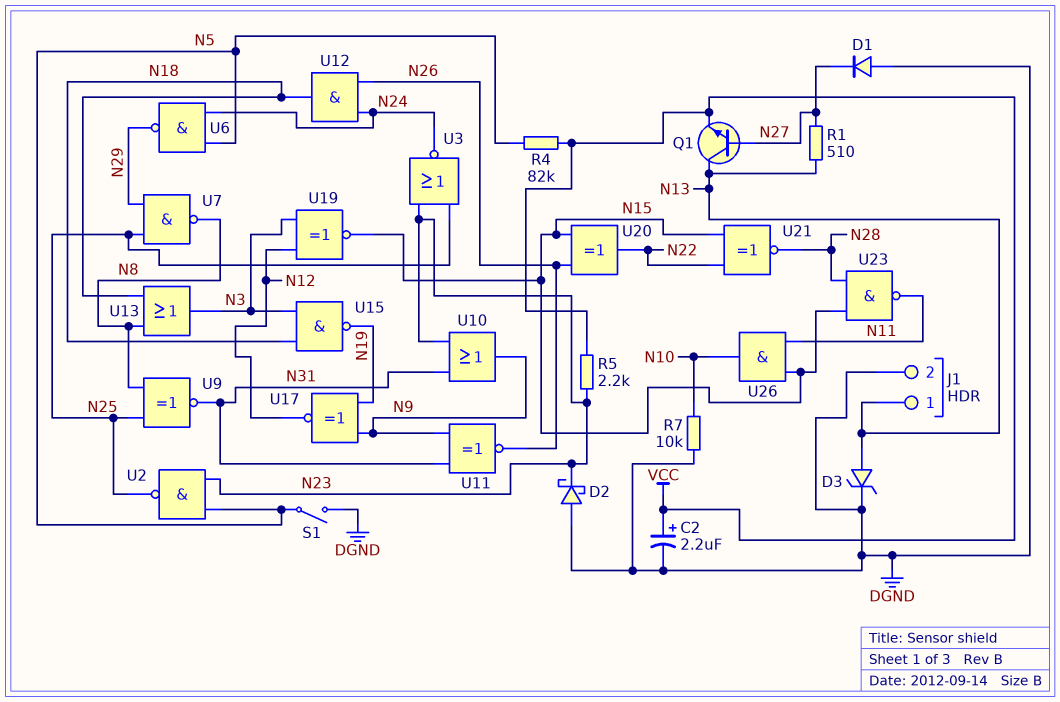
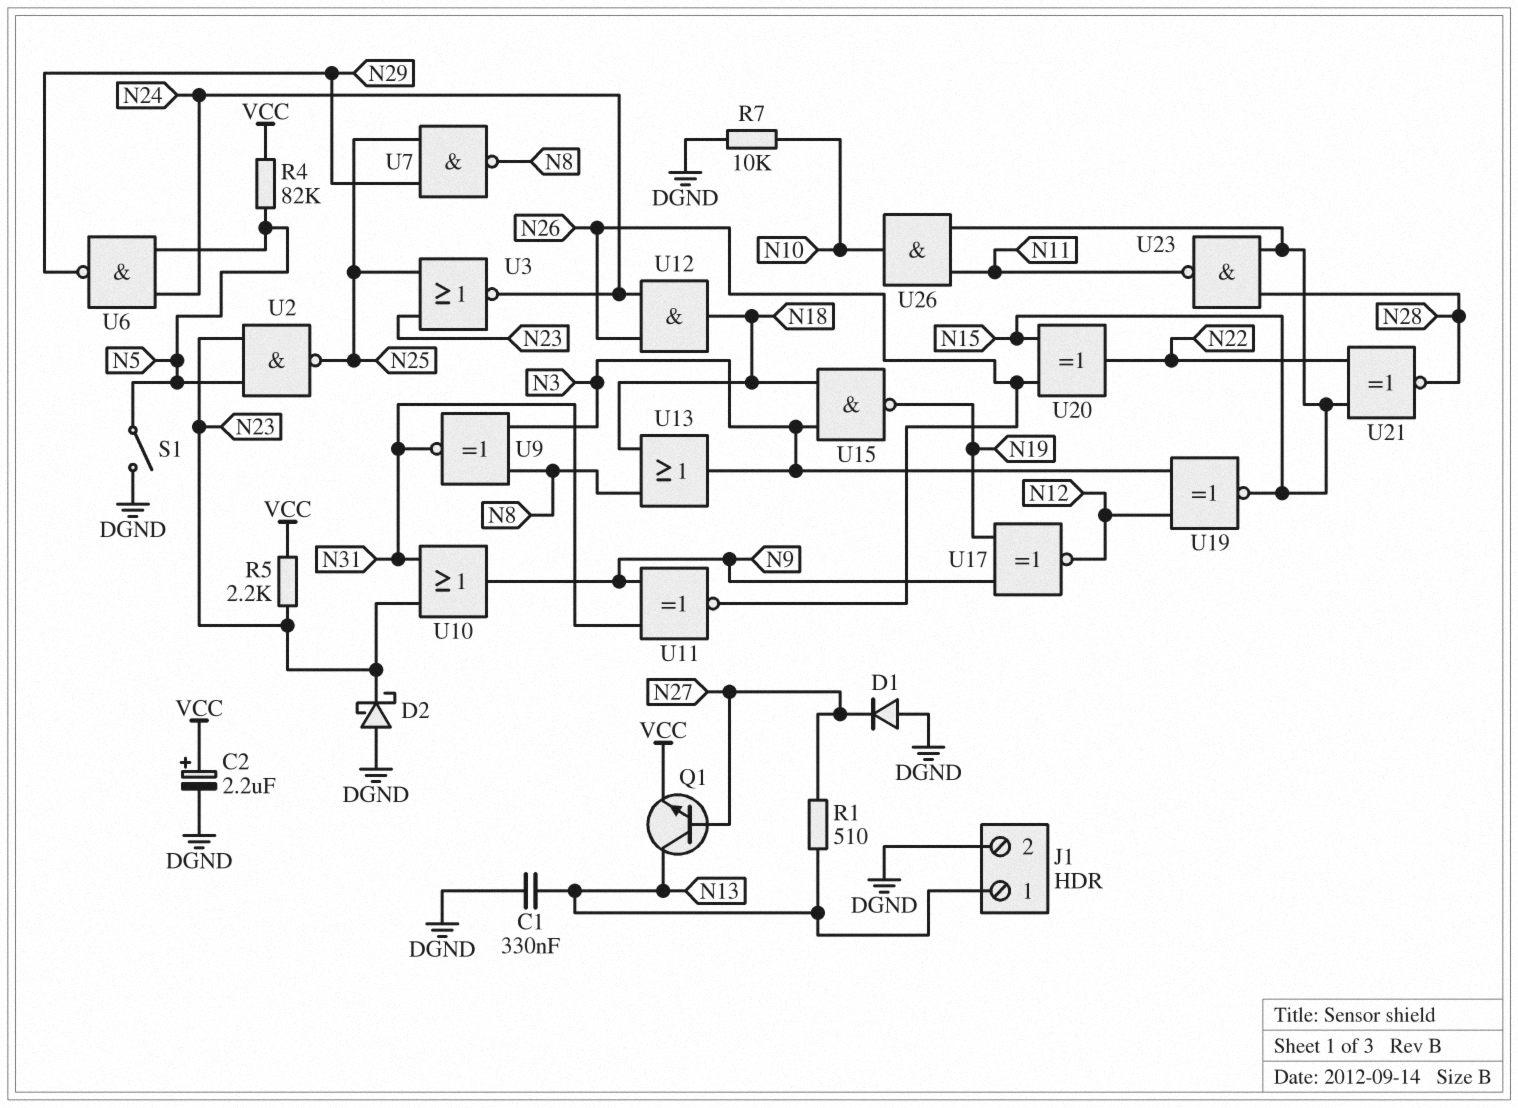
C1: none -> 330nF (DGND, N13)
D3: zener (A N13, K DGND) -> none
U9: XNOR (in N8, in N25, out N31) -> XNOR (in N3, in N8, out N31)

